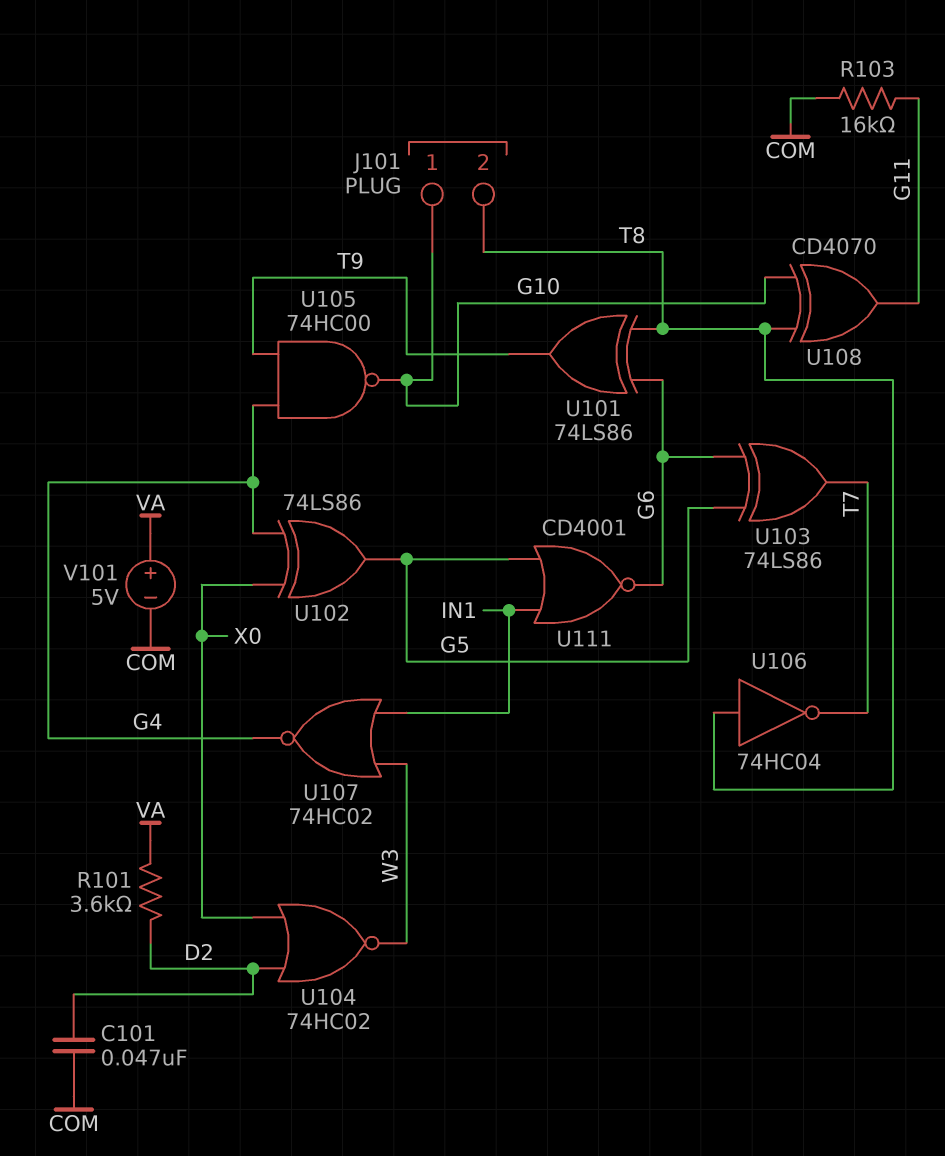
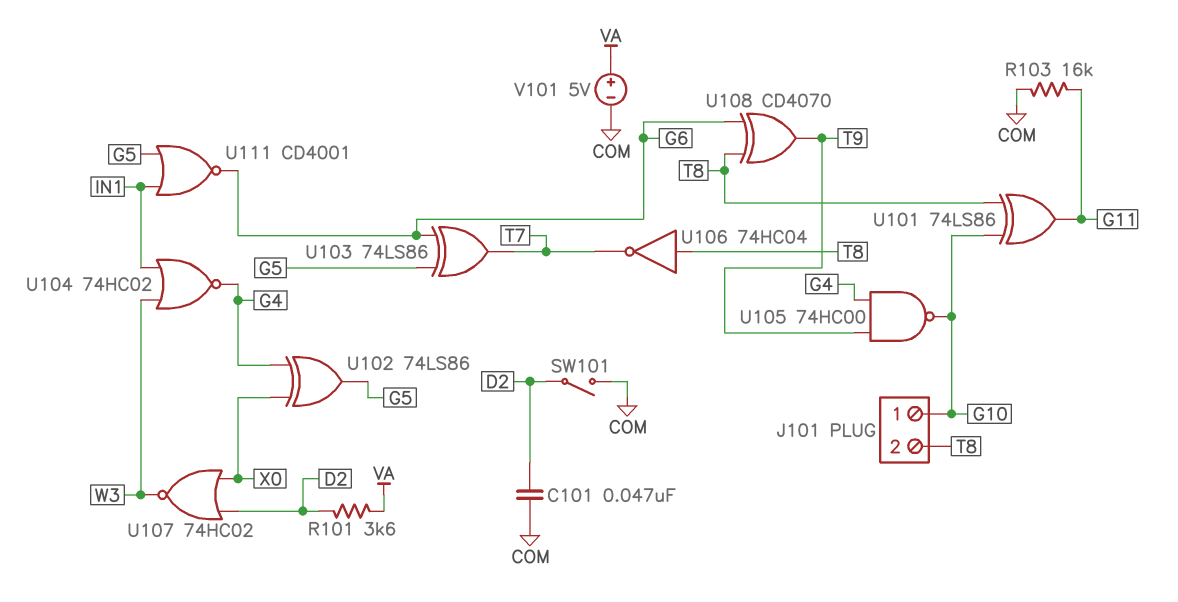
SW101: none -> switch (COM, D2)
U101: XOR 74LS86 (in G6, in T8, out T9) -> XOR 74LS86 (in G10, in T8, out G11)
U104: NOR 74HC02 (in D2, in X0, out W3) -> NOR 74HC02 (in IN1, in W3, out G4)
U107: NOR 74HC02 (in IN1, in W3, out G4) -> NOR 74HC02 (in D2, in X0, out W3)
U108: XOR CD4070 (in G10, in T8, out G11) -> XOR CD4070 (in G6, in T8, out T9)

